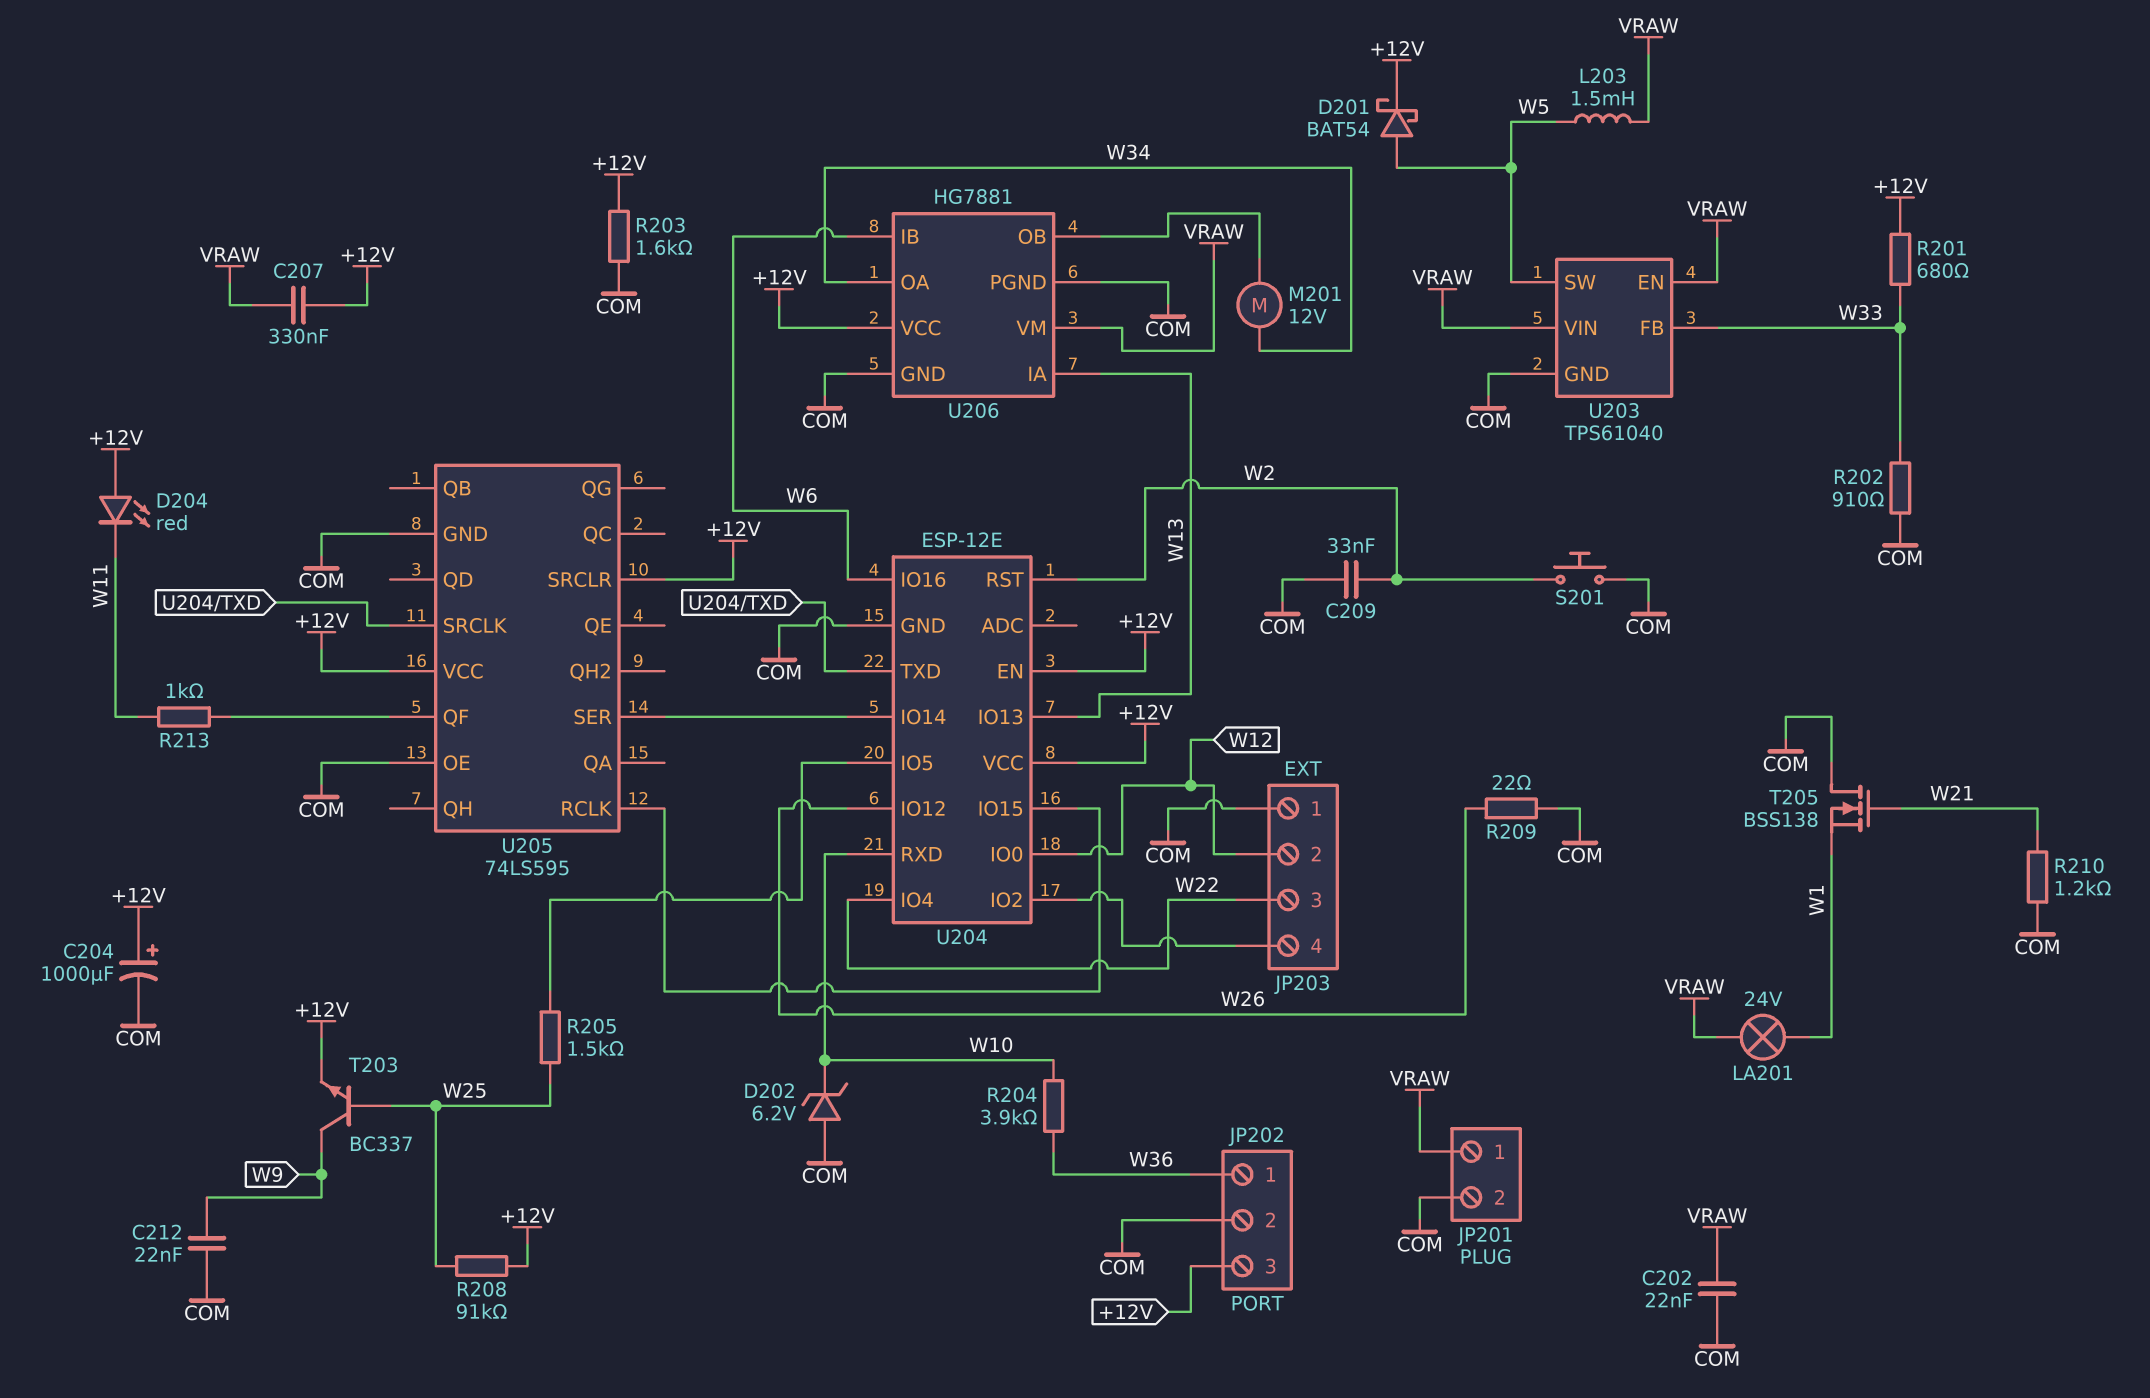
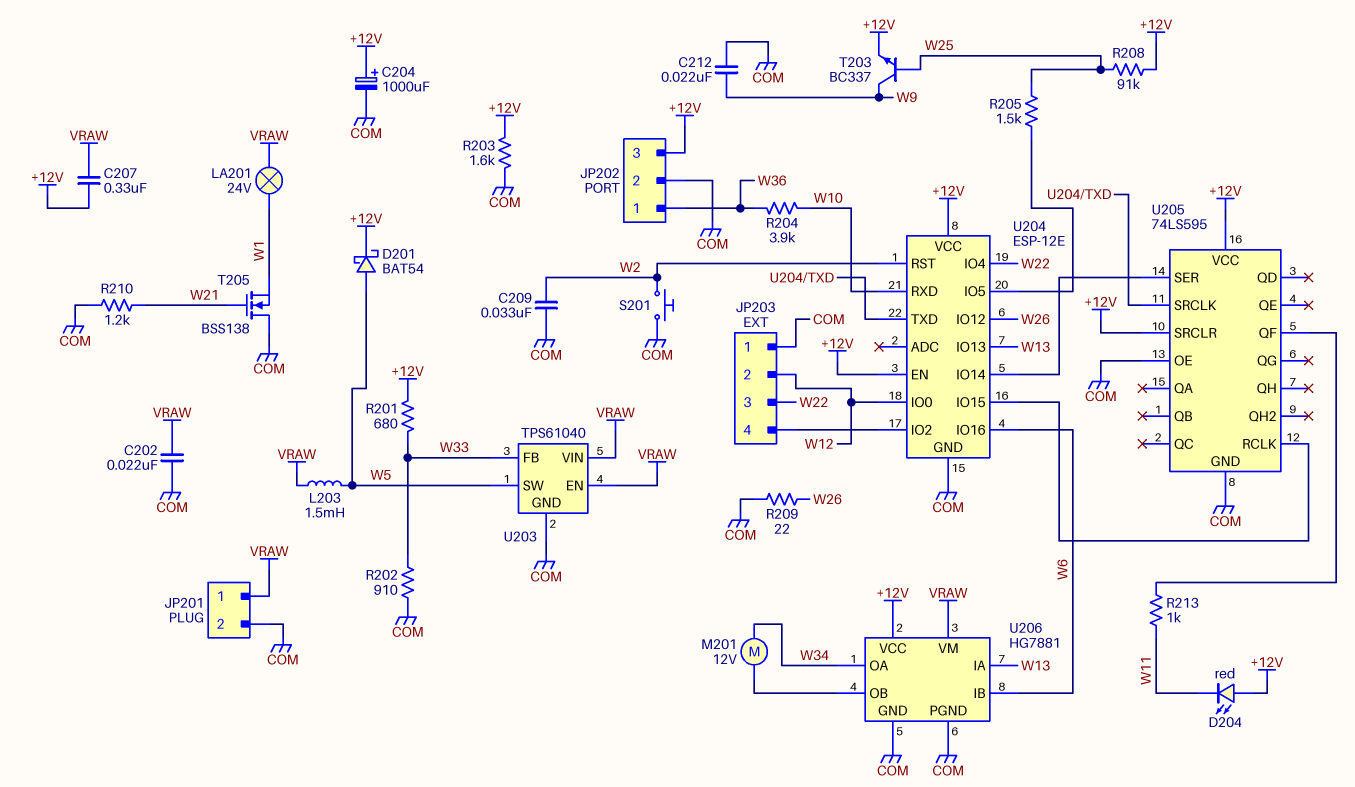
D202: zener 6.2V (A COM, K W10) -> none

